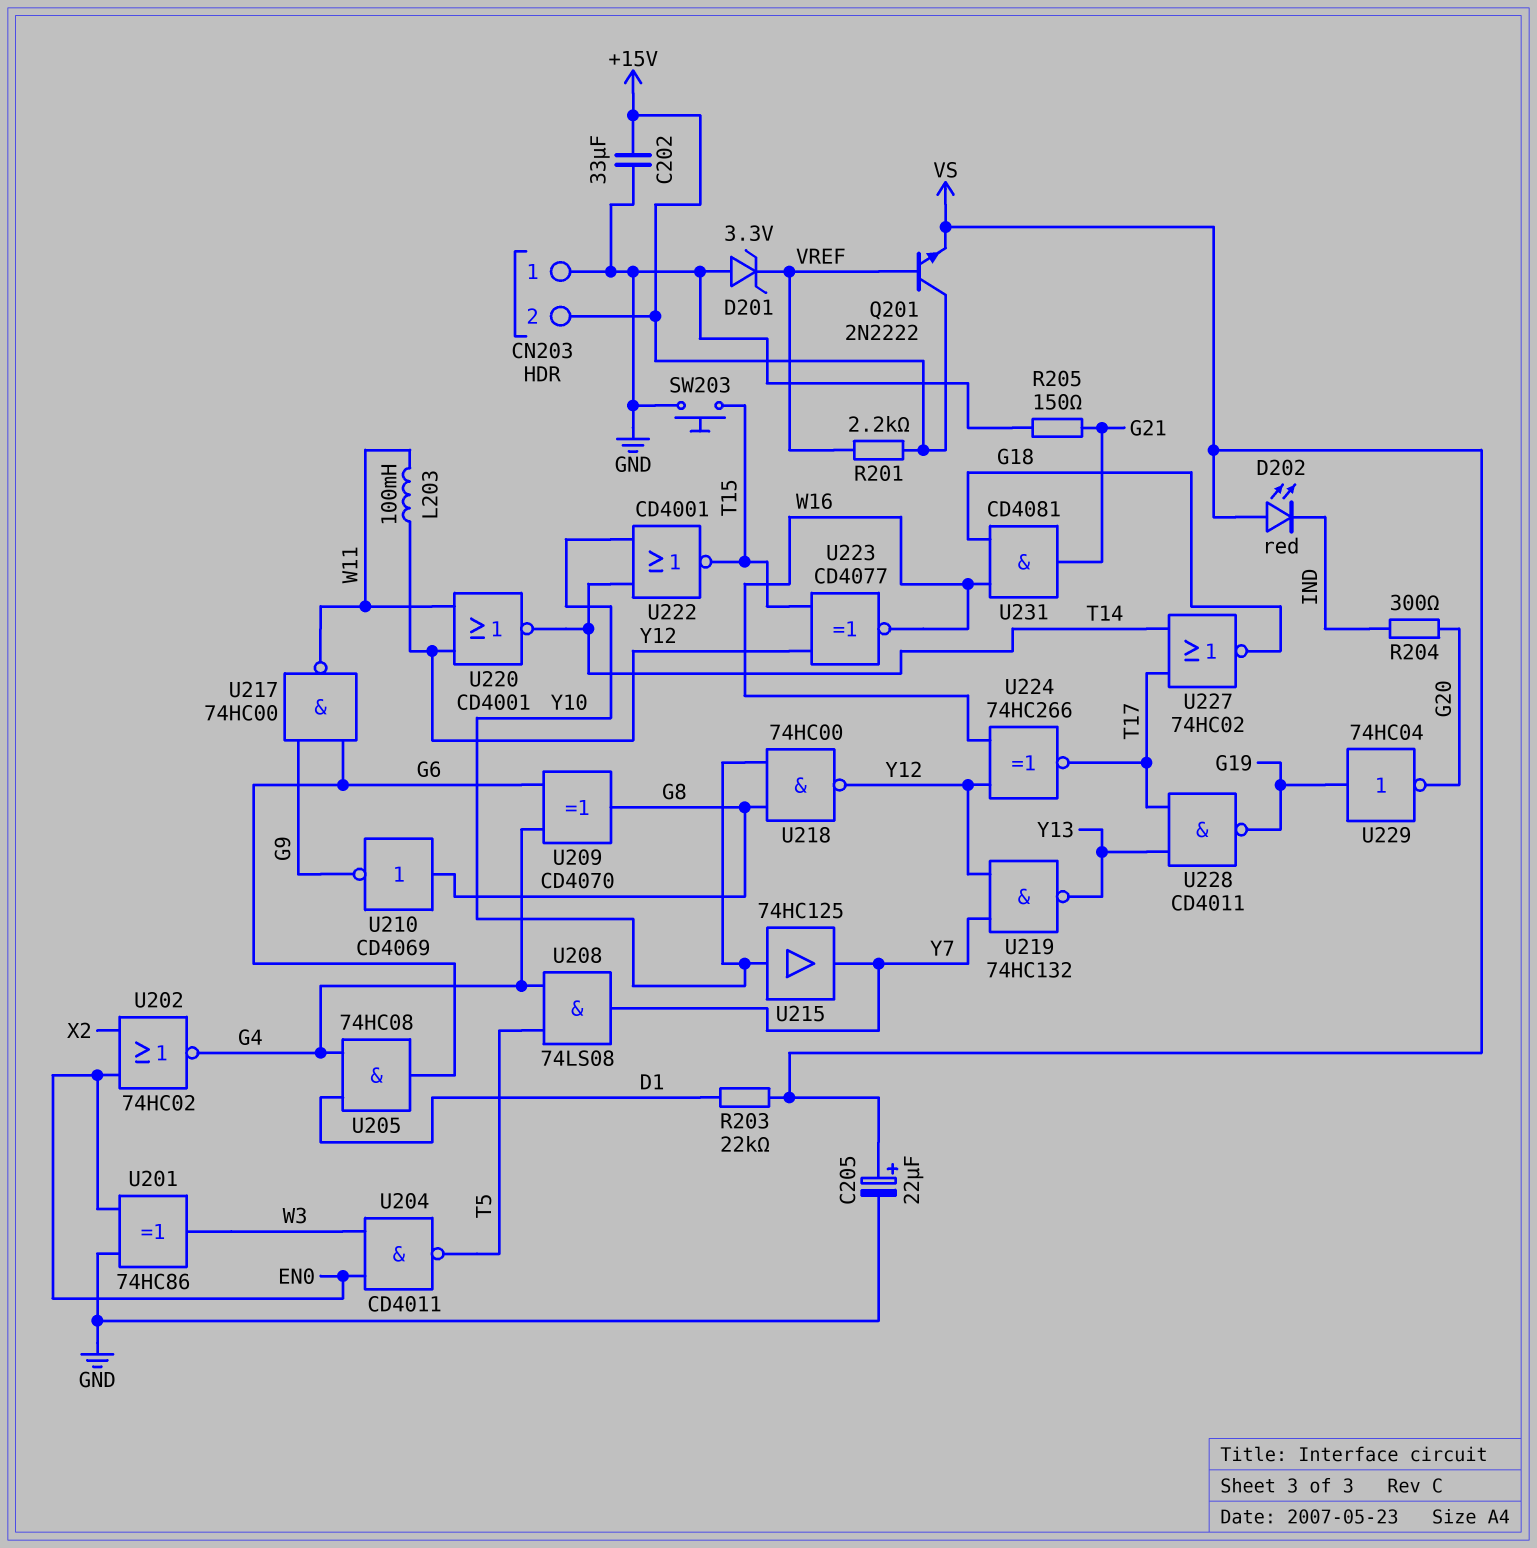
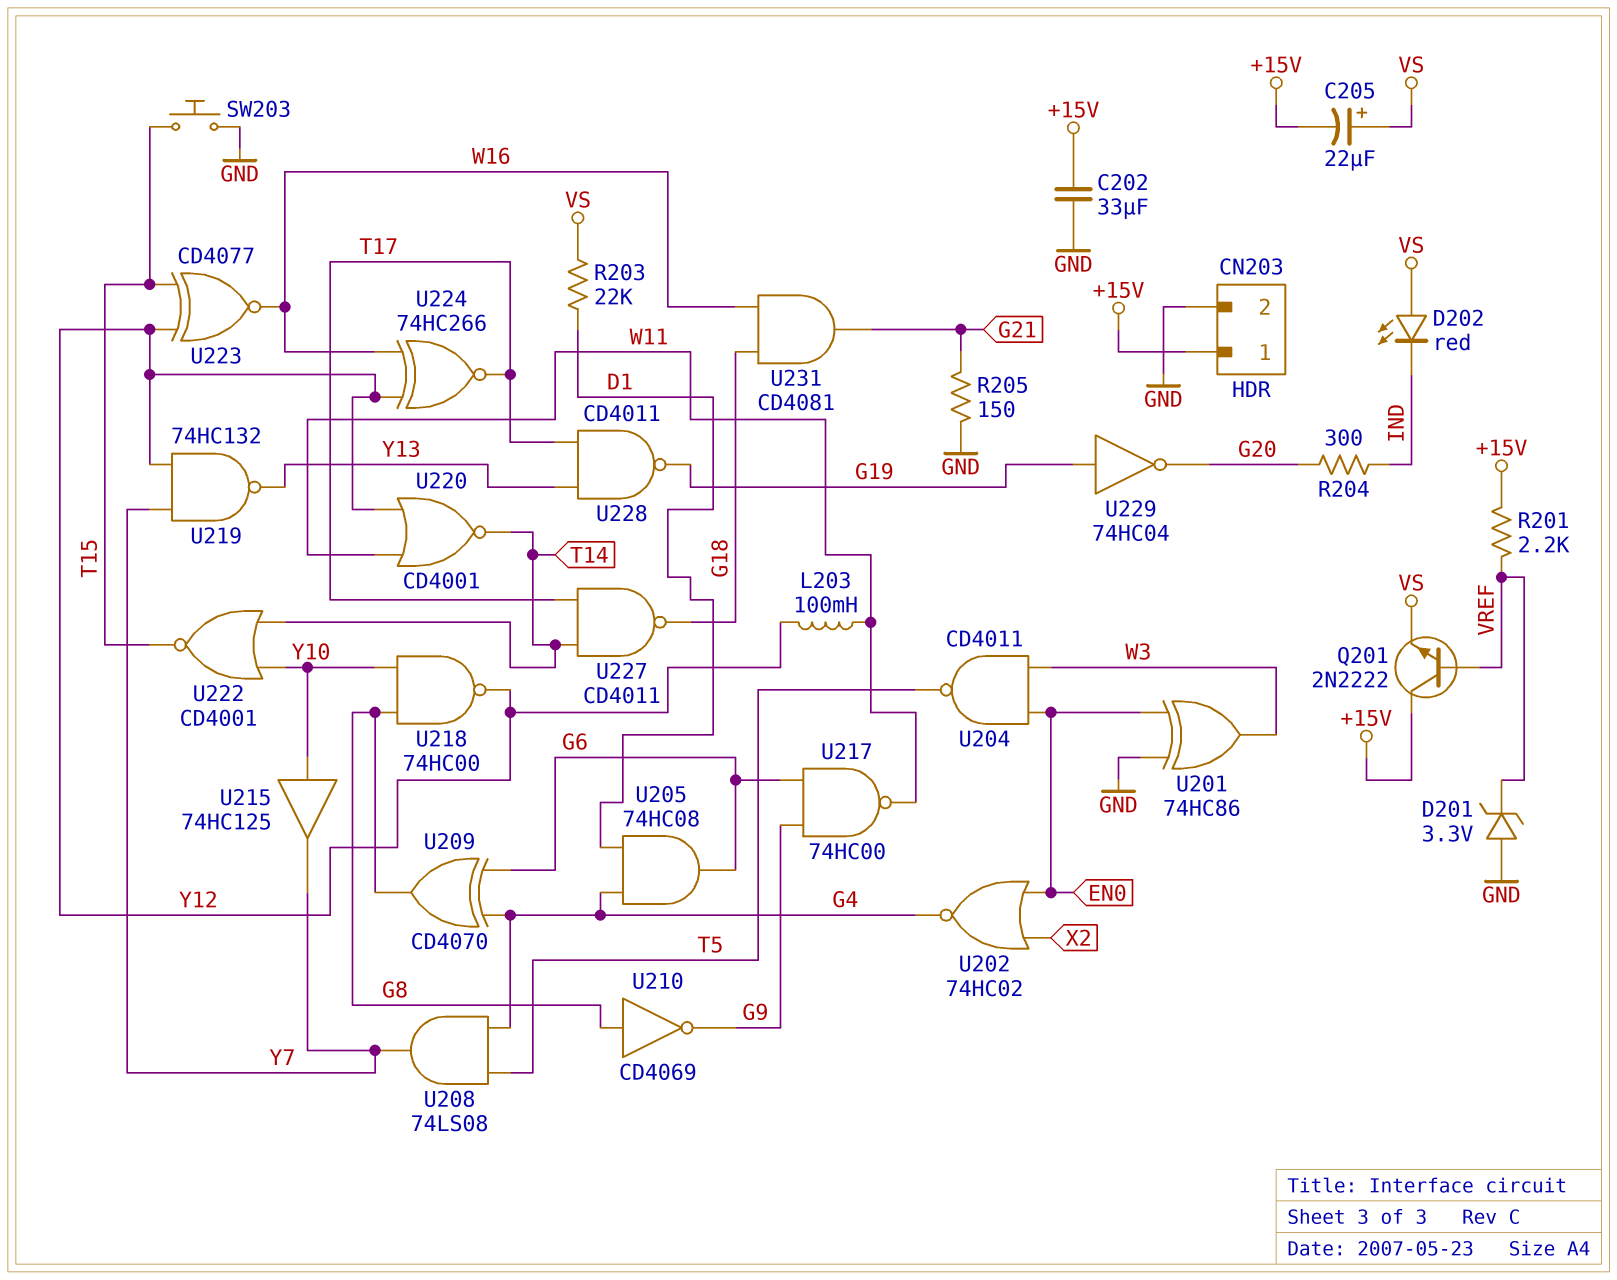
C205: 22uF (plus VS, minus GND) -> 22uF (plus VS, minus +15V)
CN203 pin 1: GND -> +15V
CN203 pin 2: +15V -> GND
U227: NOR 74HC02 (in T14, in T17, out G18) -> NAND CD4011 (in T14, in T17, out G18)

